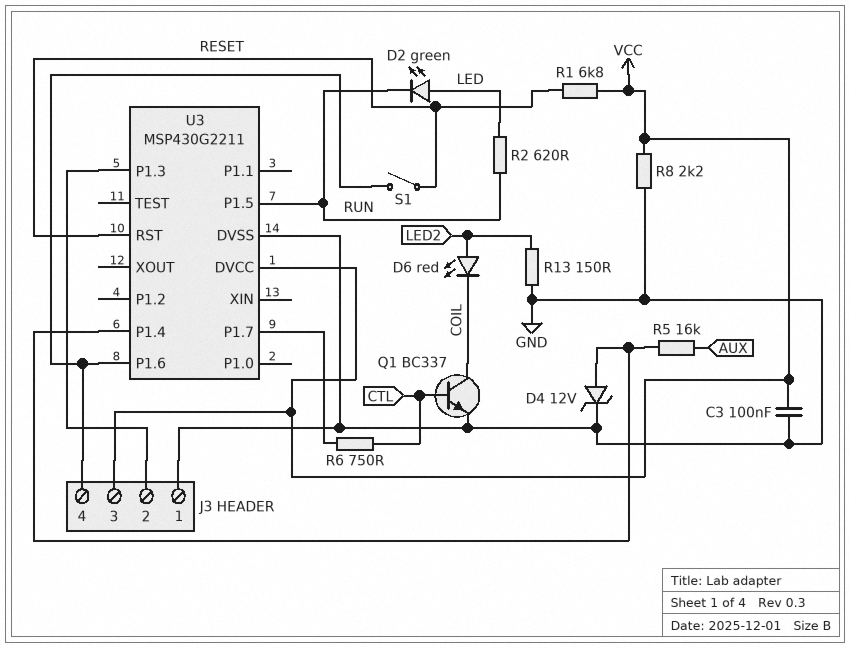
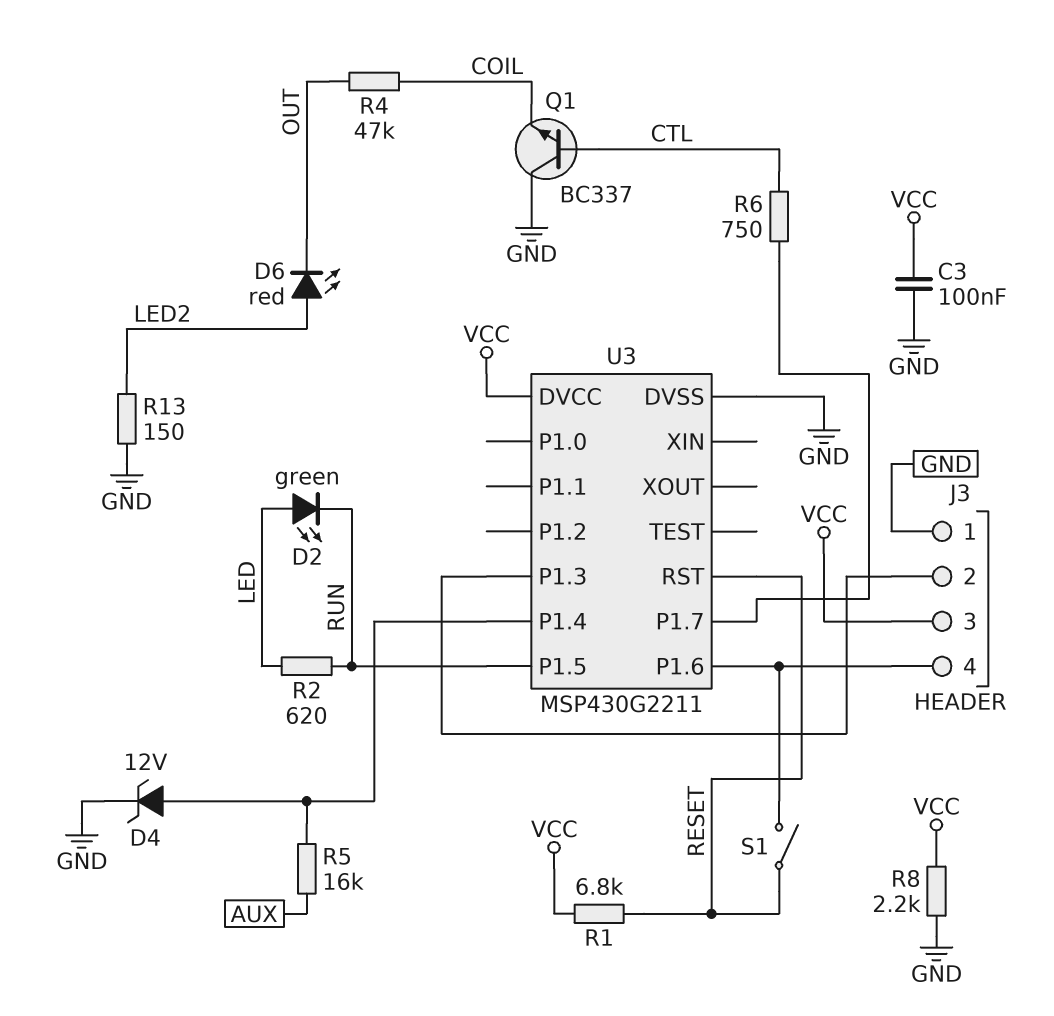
D6: LED red (A LED2, K COIL) -> LED red (A LED2, K OUT)
Q1: NPN BC337 (B CTL, C COIL, E GND) -> NPN BC337 (B CTL, C GND, E COIL)
R4: none -> 47k (COIL, OUT)

